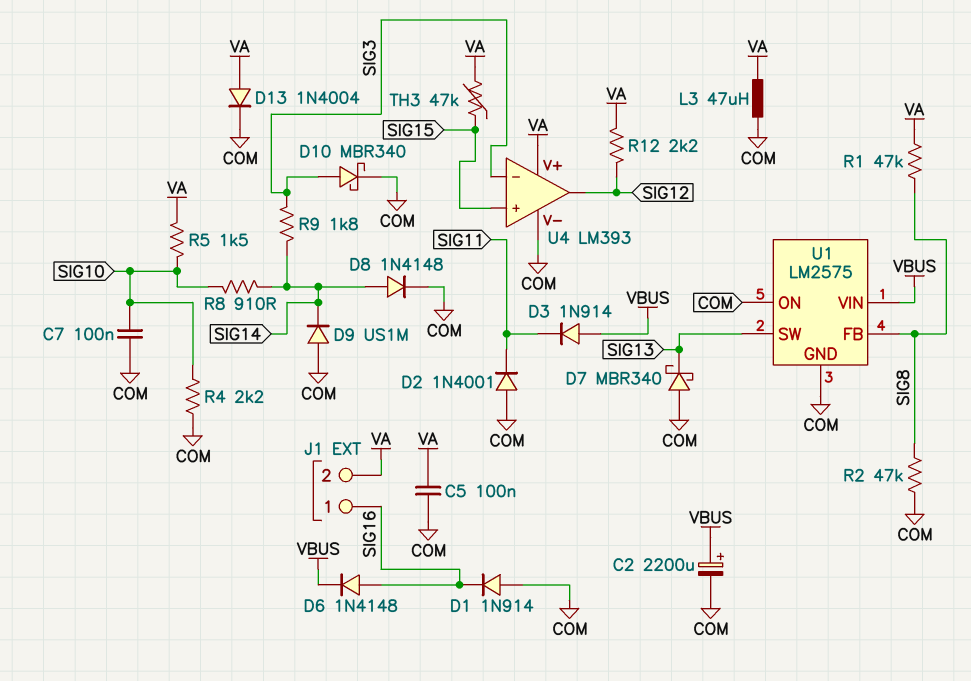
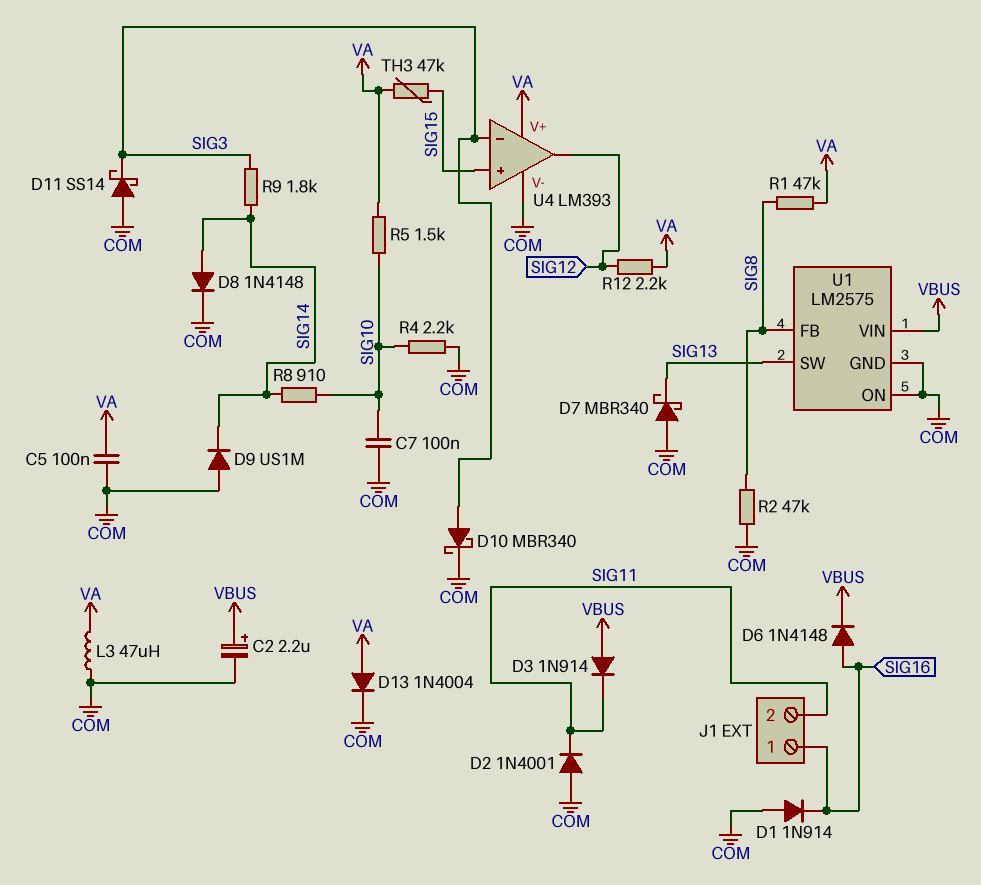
C2: 2200uF (plus VBUS, minus COM) -> 2.2uF (plus VBUS, minus COM)
D11: none -> schottky SS14 (A COM, K SIG3)
J1 pin 2: VA -> SIG11

